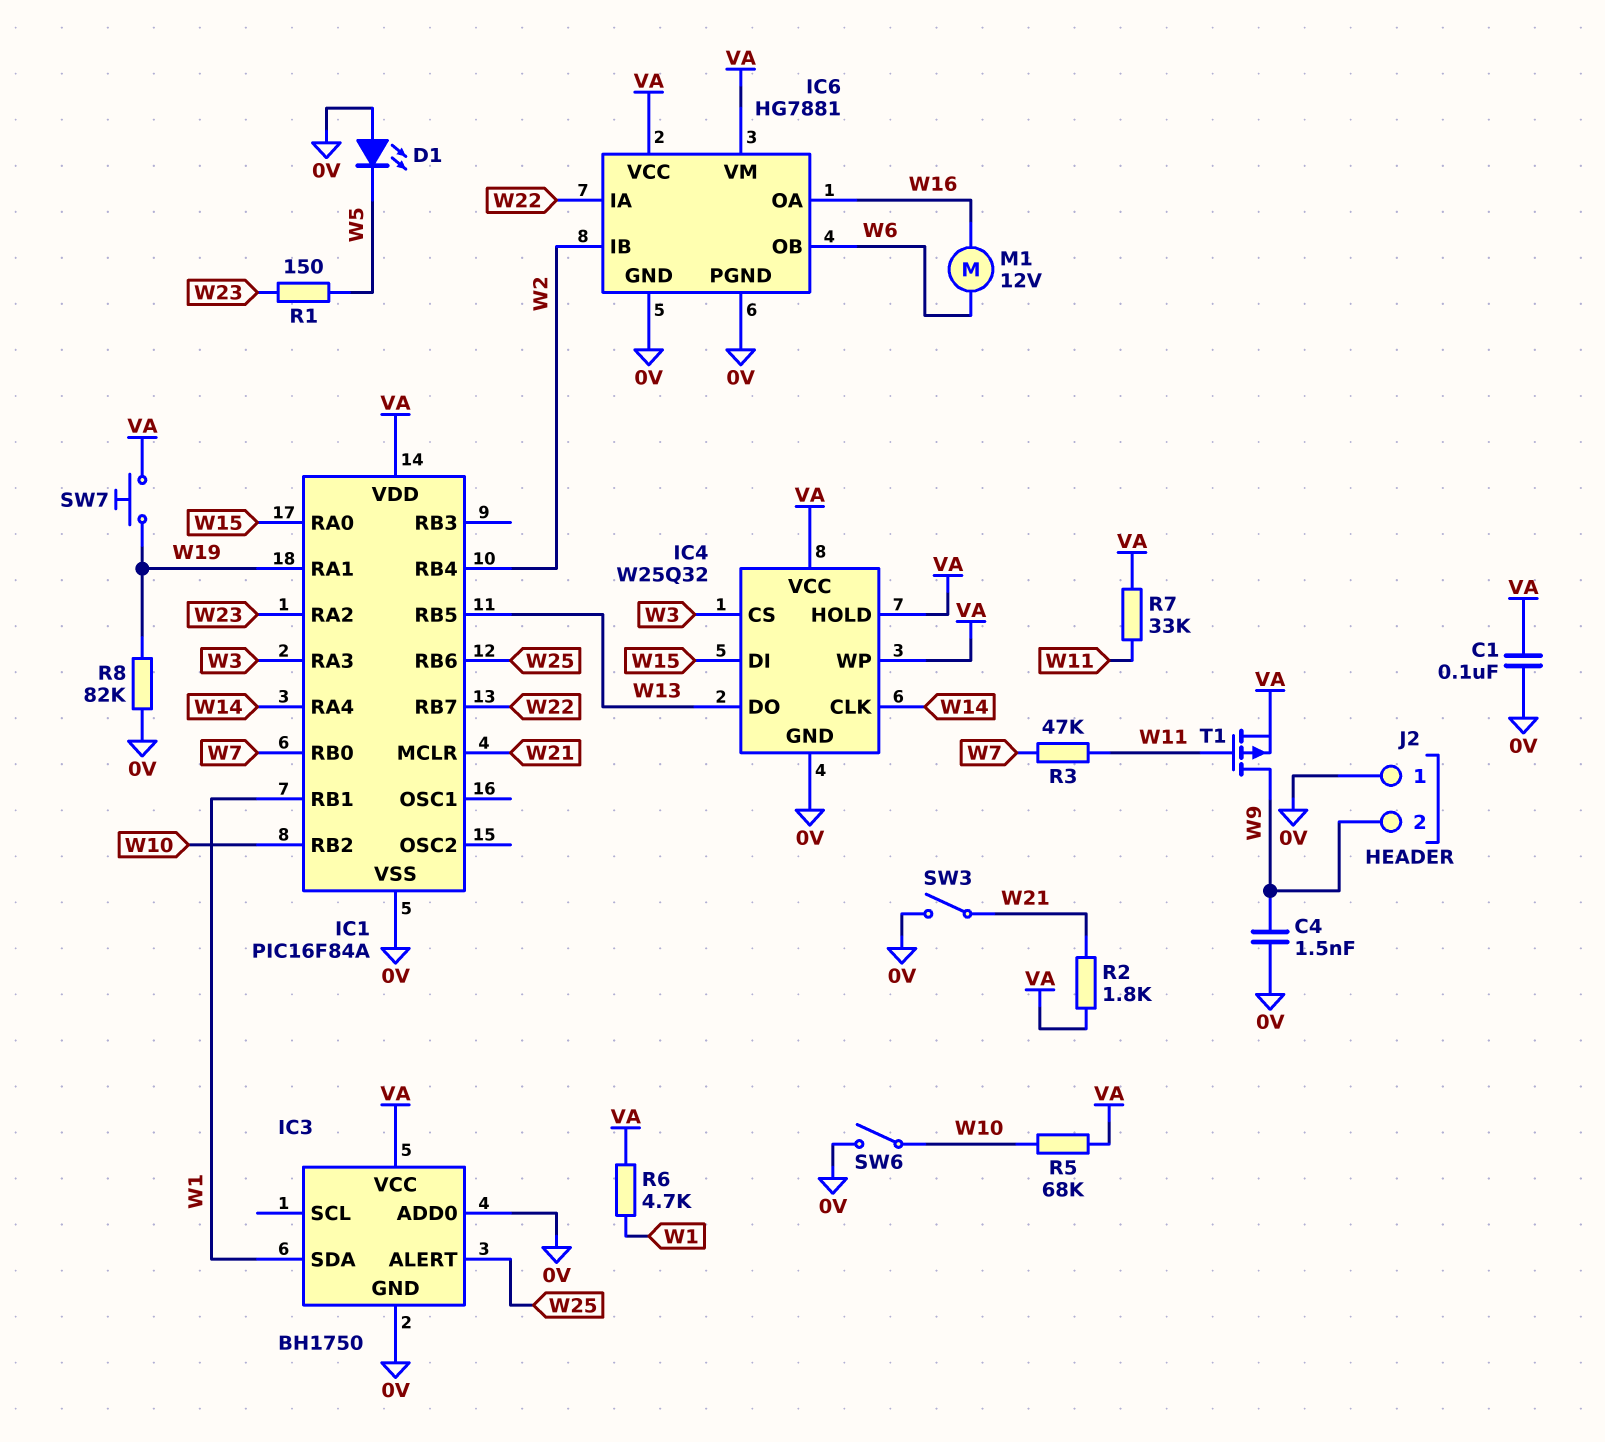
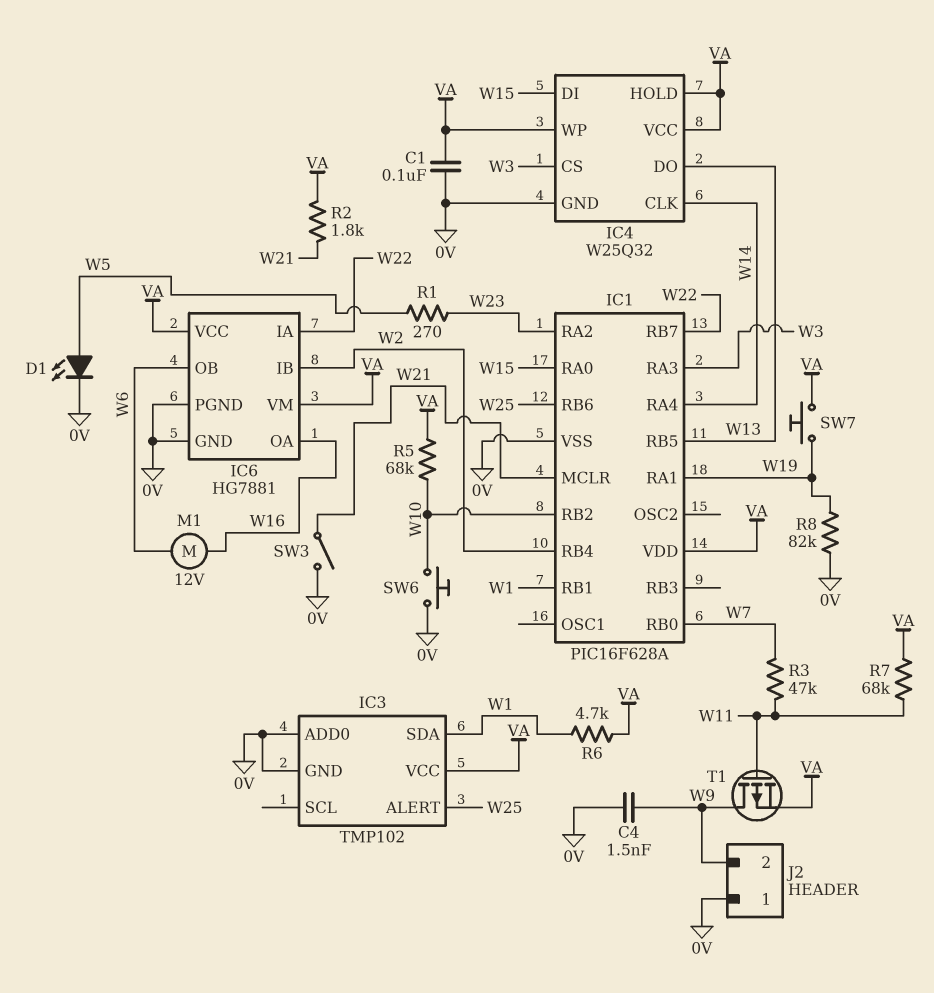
D1: LED (A 0V, K W5) -> LED (A W5, K 0V)
IC1: PIC16F84A -> PIC16F628A
IC3: BH1750 -> TMP102
R1: 150 (W5, W23) -> 270 (W5, W23)
R7: 33k (VA, W11) -> 68k (VA, W11)
SW6: switch (0V, W10) -> button (0V, W10)

